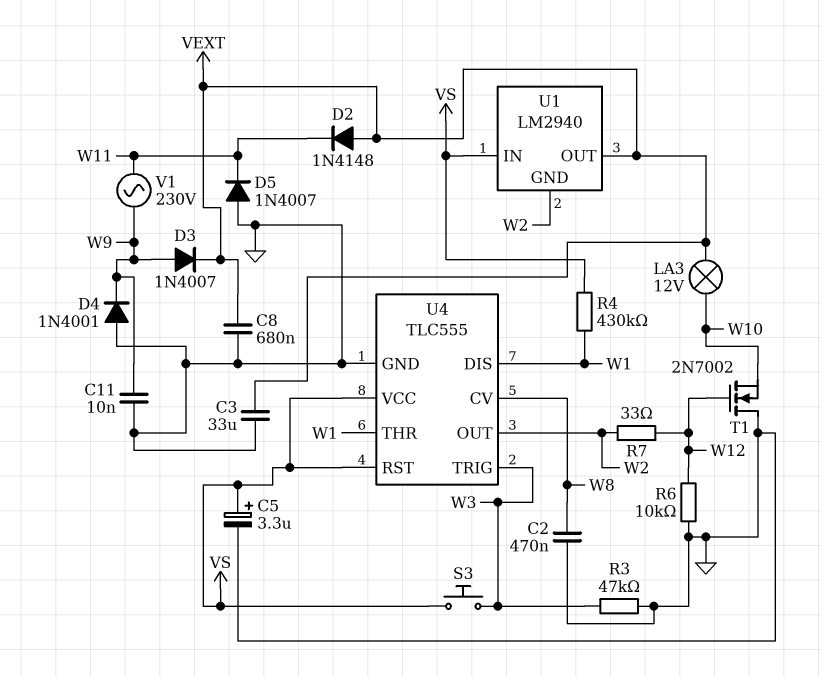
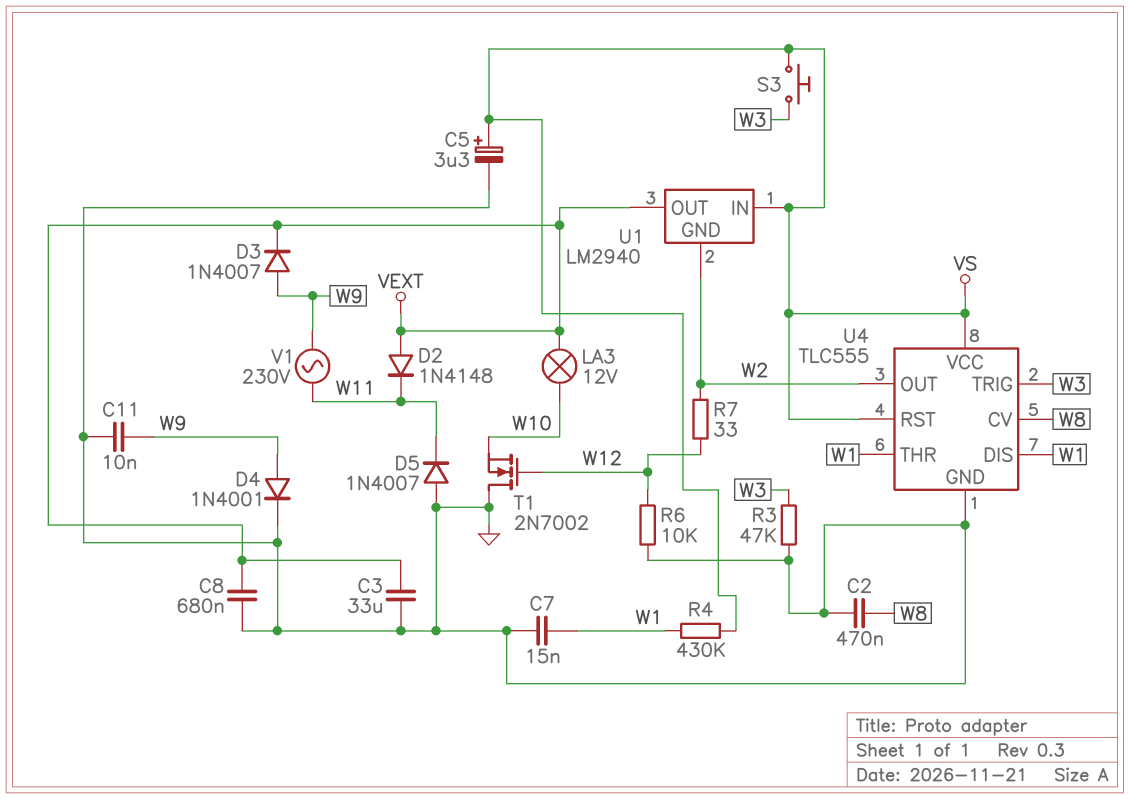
C7: none -> 15nF (GND, W1)
D4: diode 1N4001 (A GND, K W9) -> diode 1N4001 (A W9, K GND)

